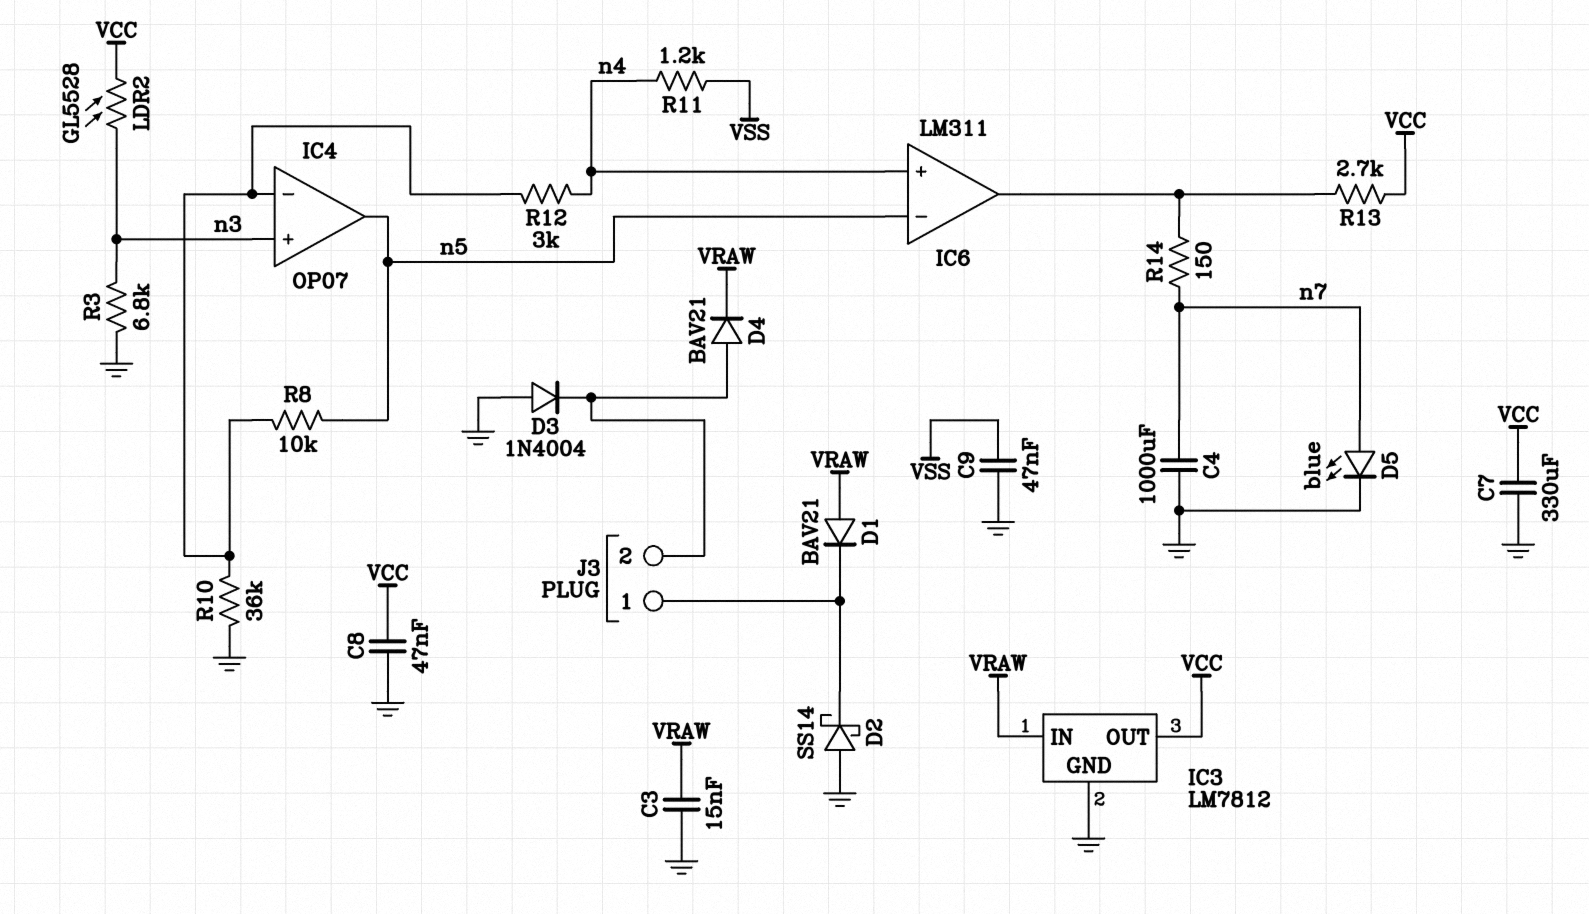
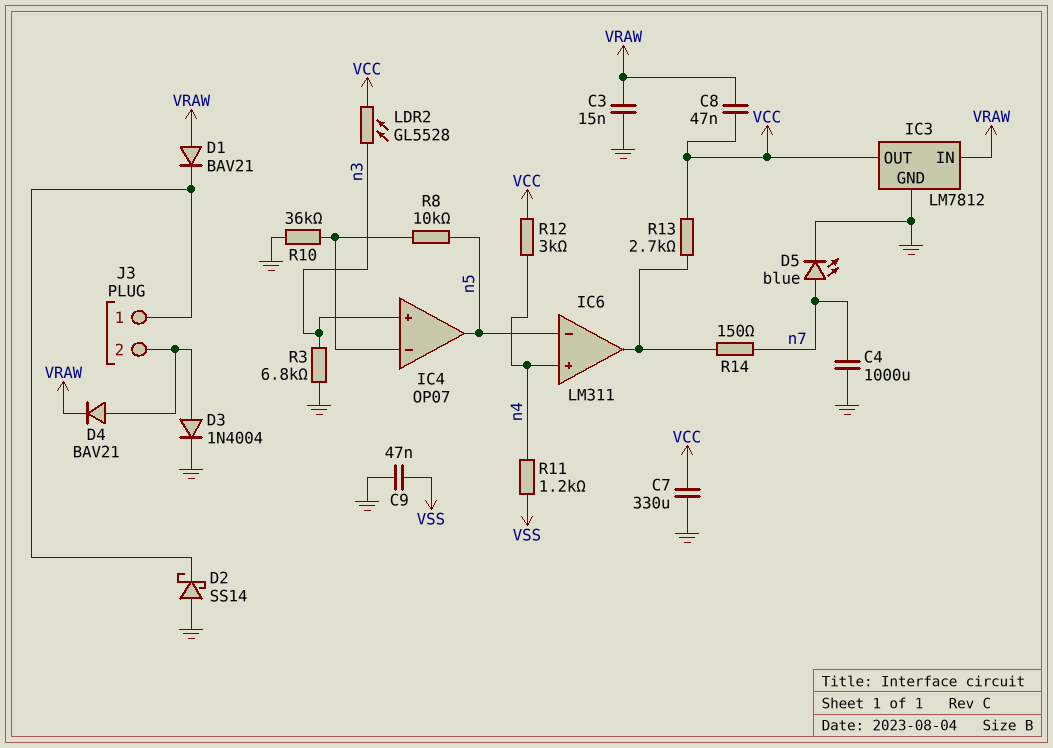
C8: 47nF (GND, VCC) -> 47nF (VCC, VRAW)
D3: diode 1N4004 (A GND, K J3/2) -> diode 1N4004 (A J3/2, K GND)
R12: 3k (IC4/in-, n4) -> 3k (VCC, n4)

